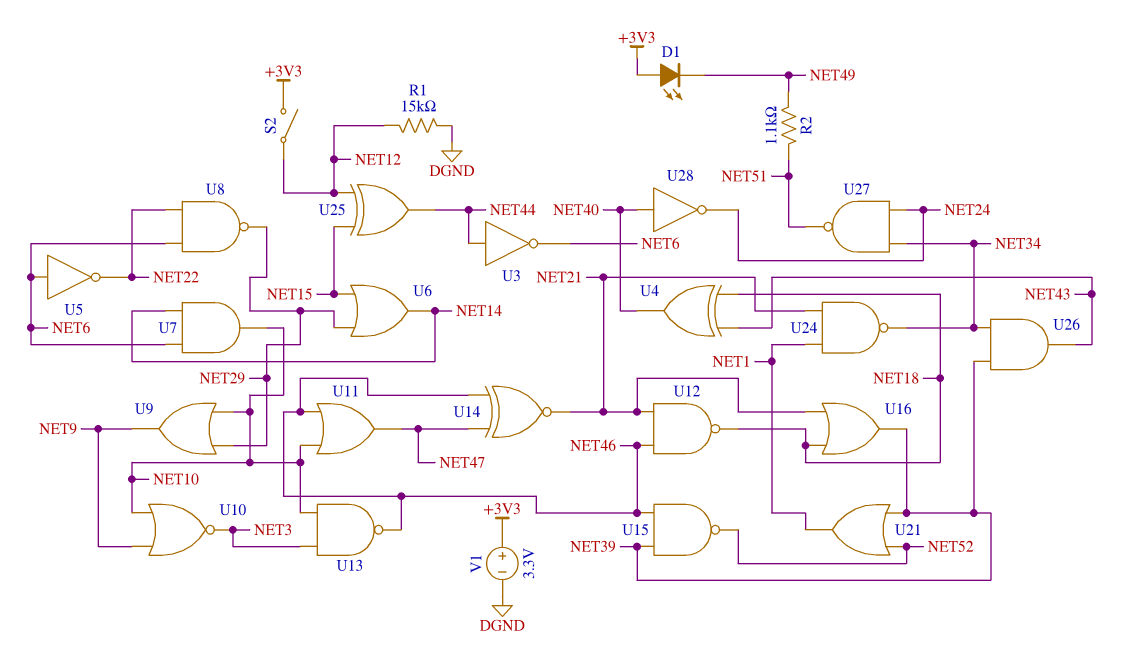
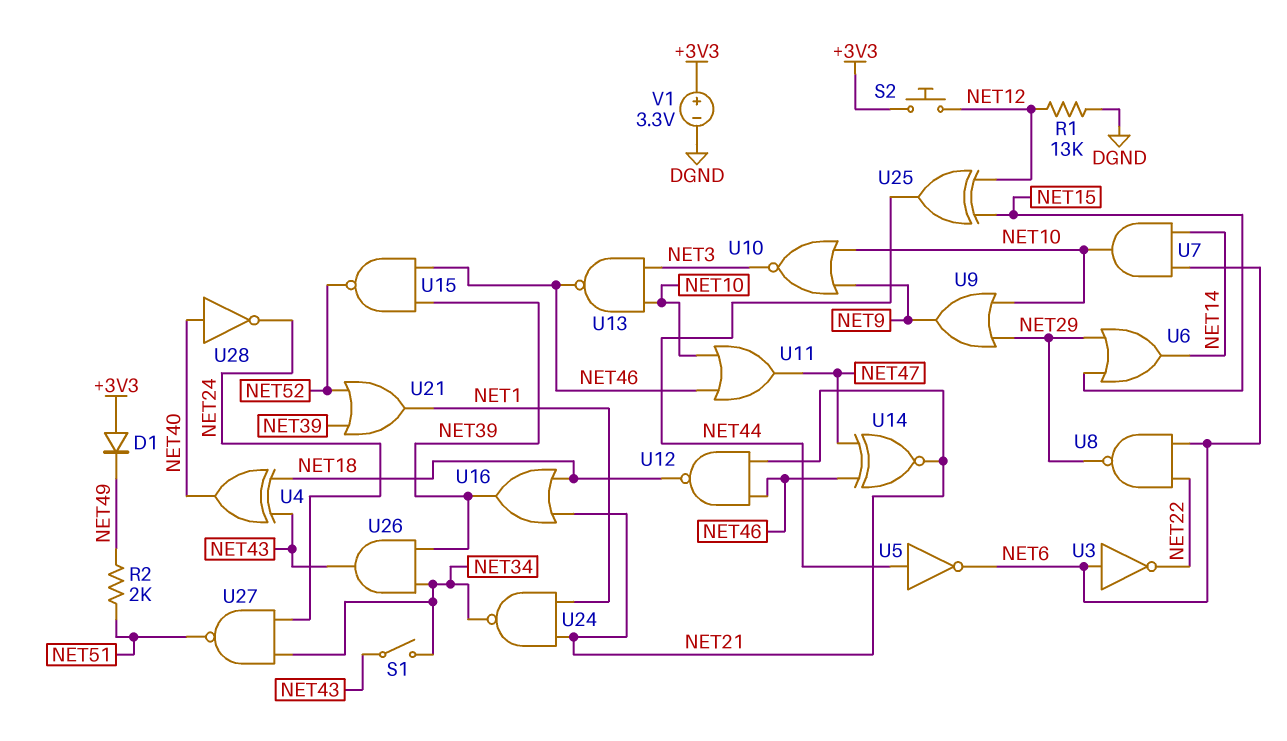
D1: LED (A +3V3, K NET49) -> diode (A +3V3, K NET49)
R1: 15k (DGND, NET12) -> 13k (DGND, NET12)
R2: 1.1k (NET49, NET51) -> 2k (NET49, NET51)
S1: none -> switch (NET34, NET43)
S2: switch (+3V3, NET12) -> button (+3V3, NET12)
U3: NOT (in NET44, out NET6) -> NOT (in NET6, out NET22)
U5: NOT (in NET6, out NET22) -> NOT (in NET44, out NET6)

